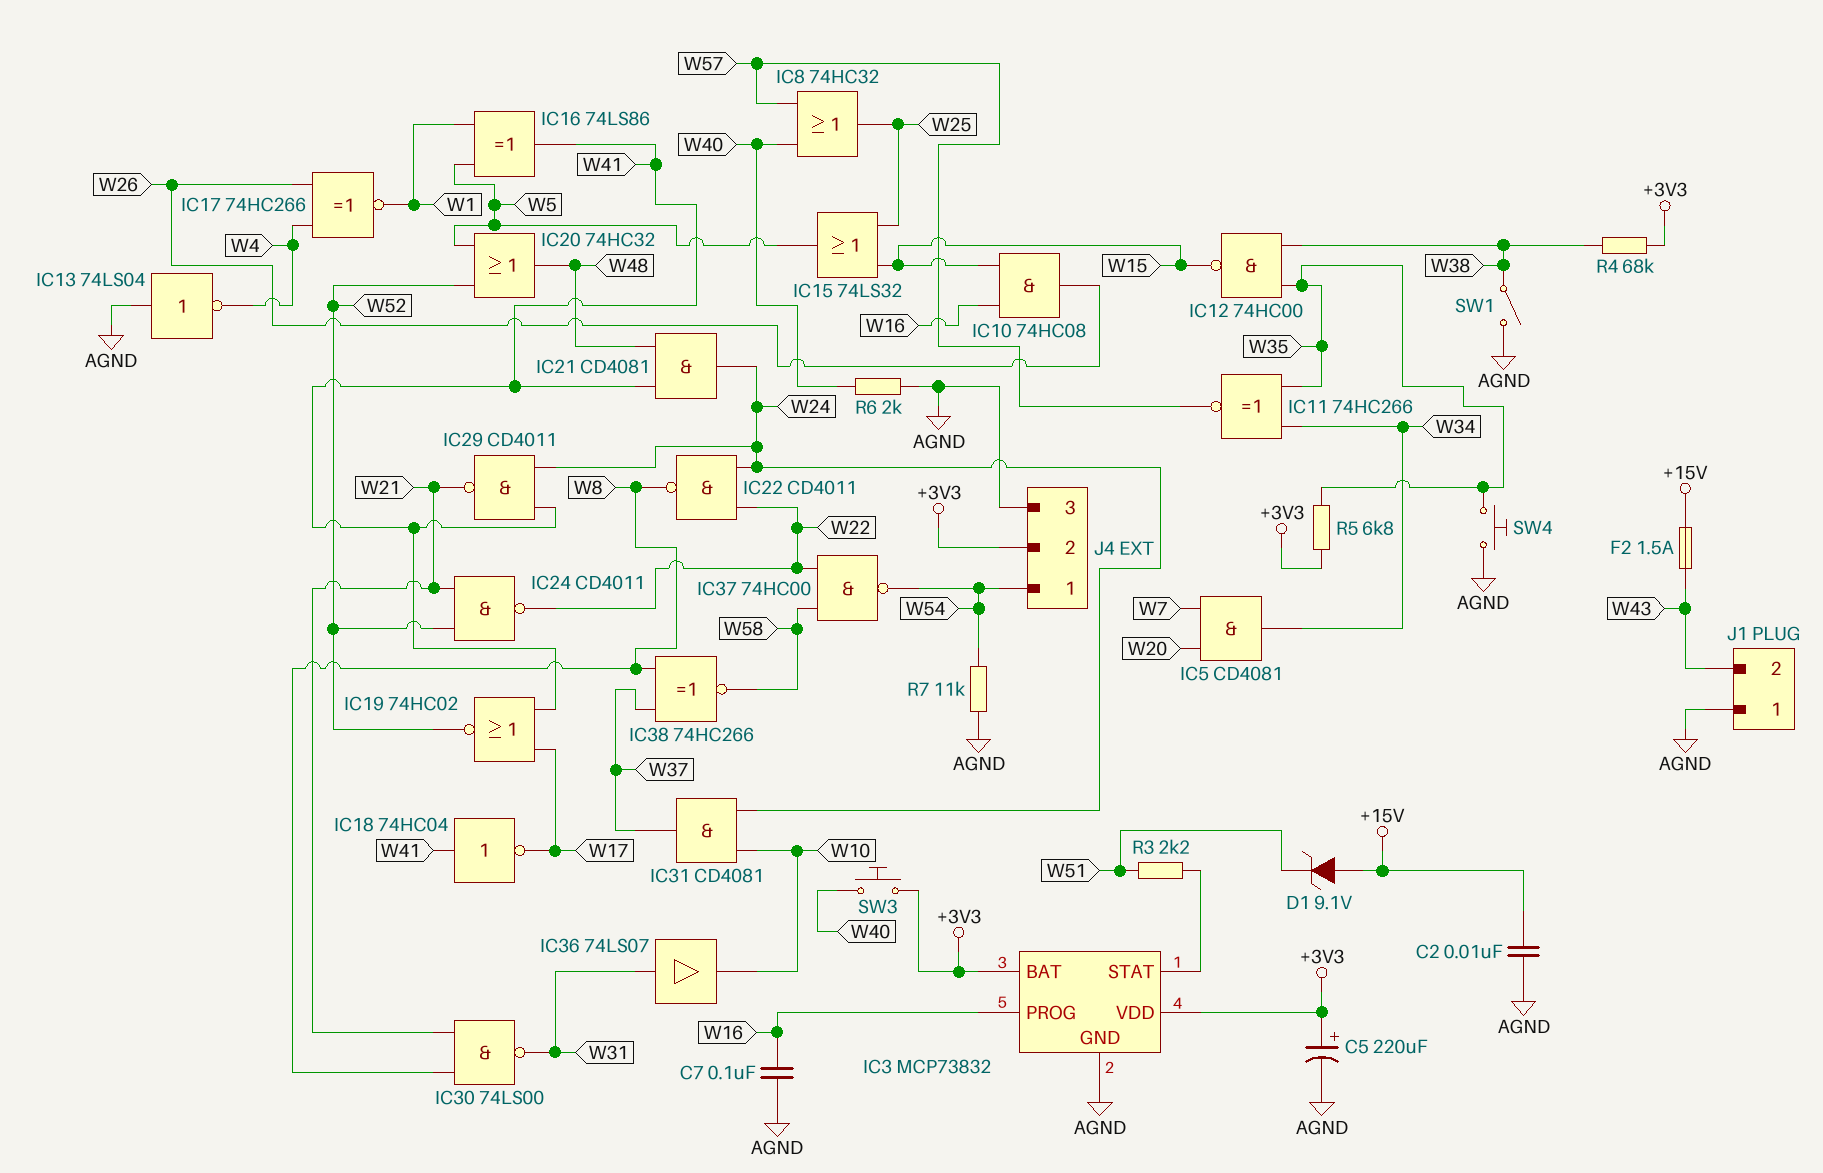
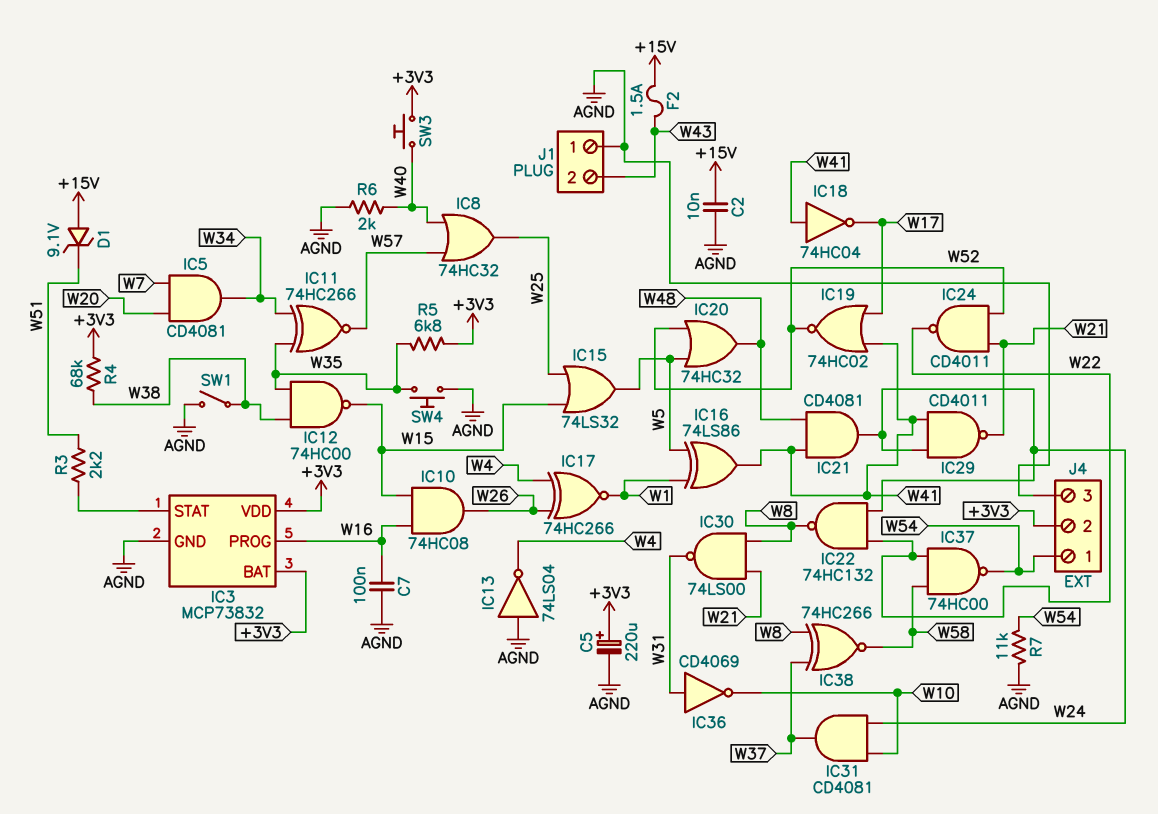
IC22: NAND CD4011 (in W22, in W24, out W8) -> NAND 74HC132 (in W22, in W24, out W8)
IC36: buffer 74LS07 (in W31, out W10) -> NOT CD4069 (in W31, out W10)

